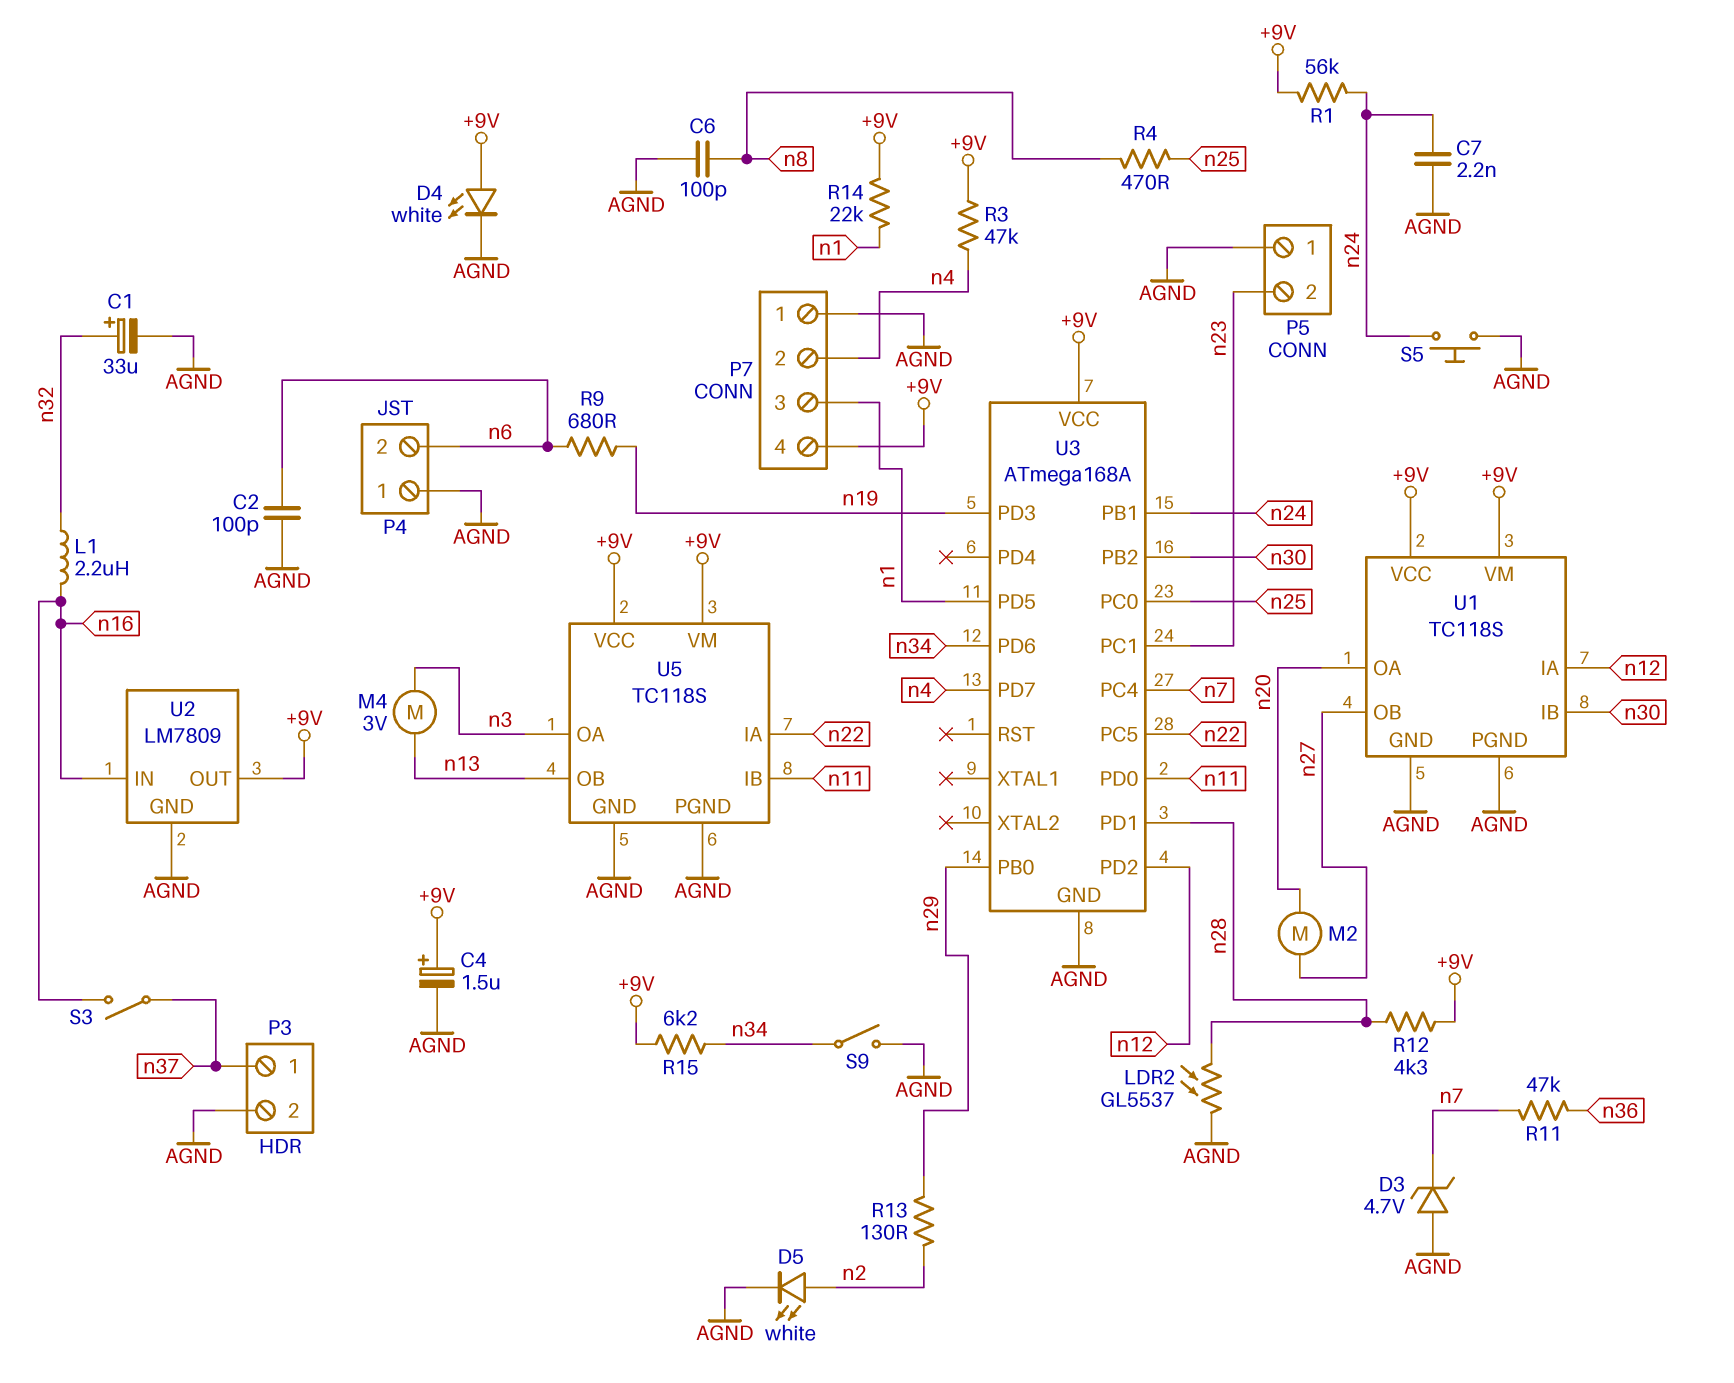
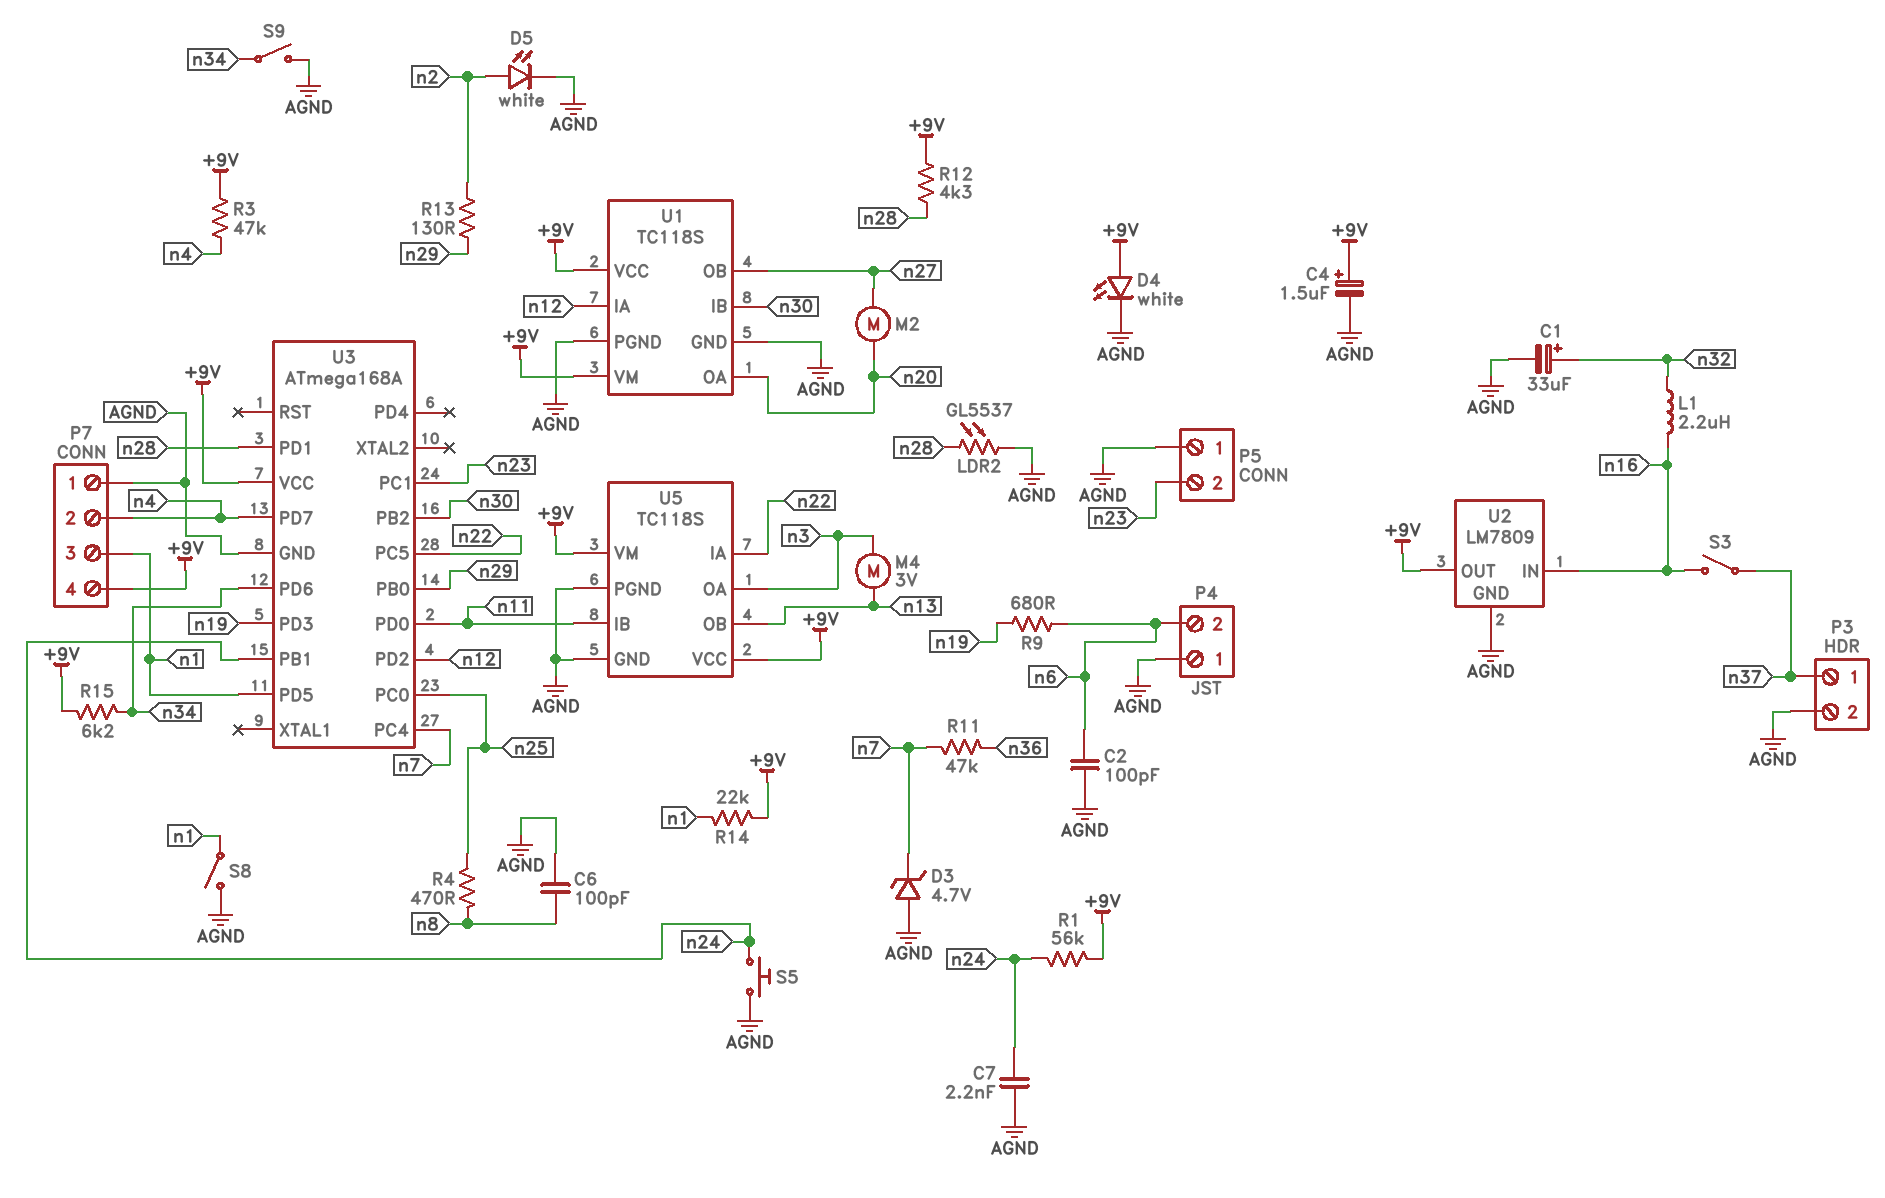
S8: none -> switch (AGND, n1)

